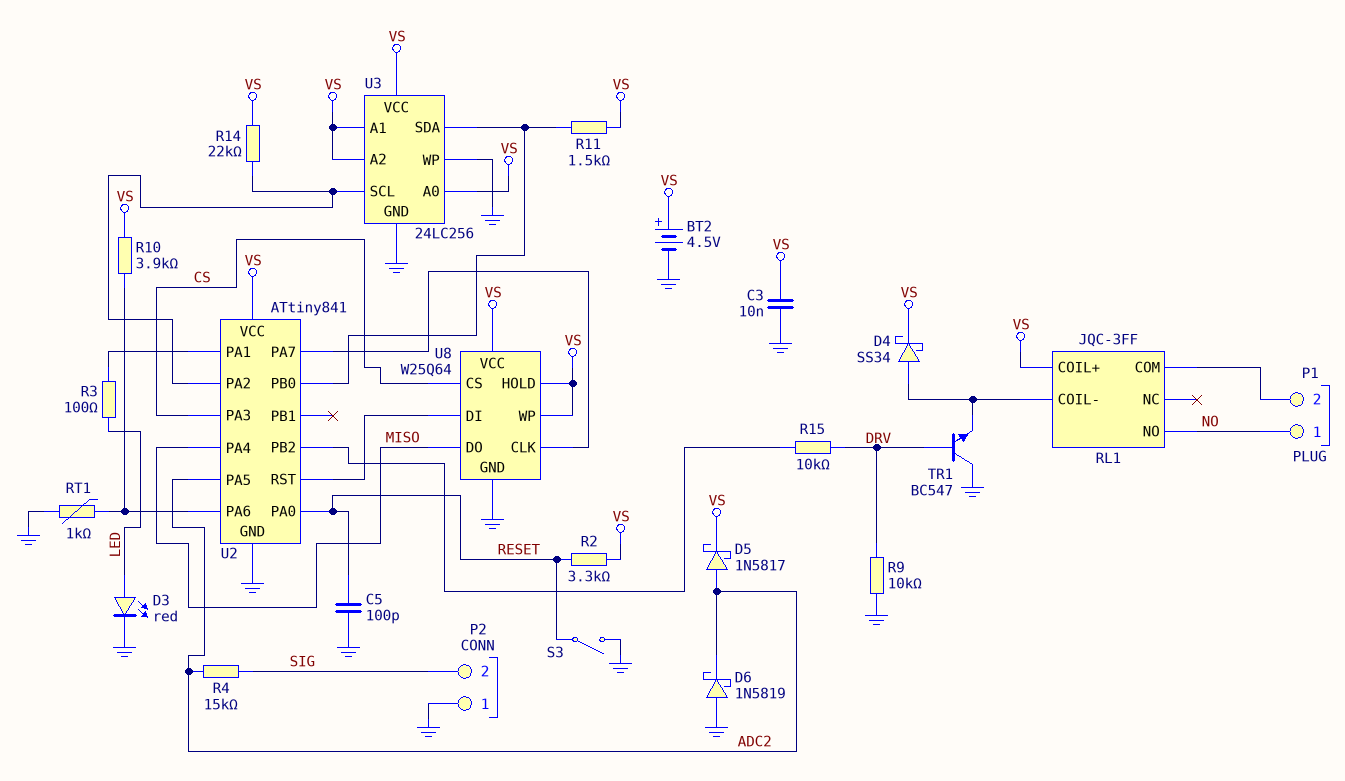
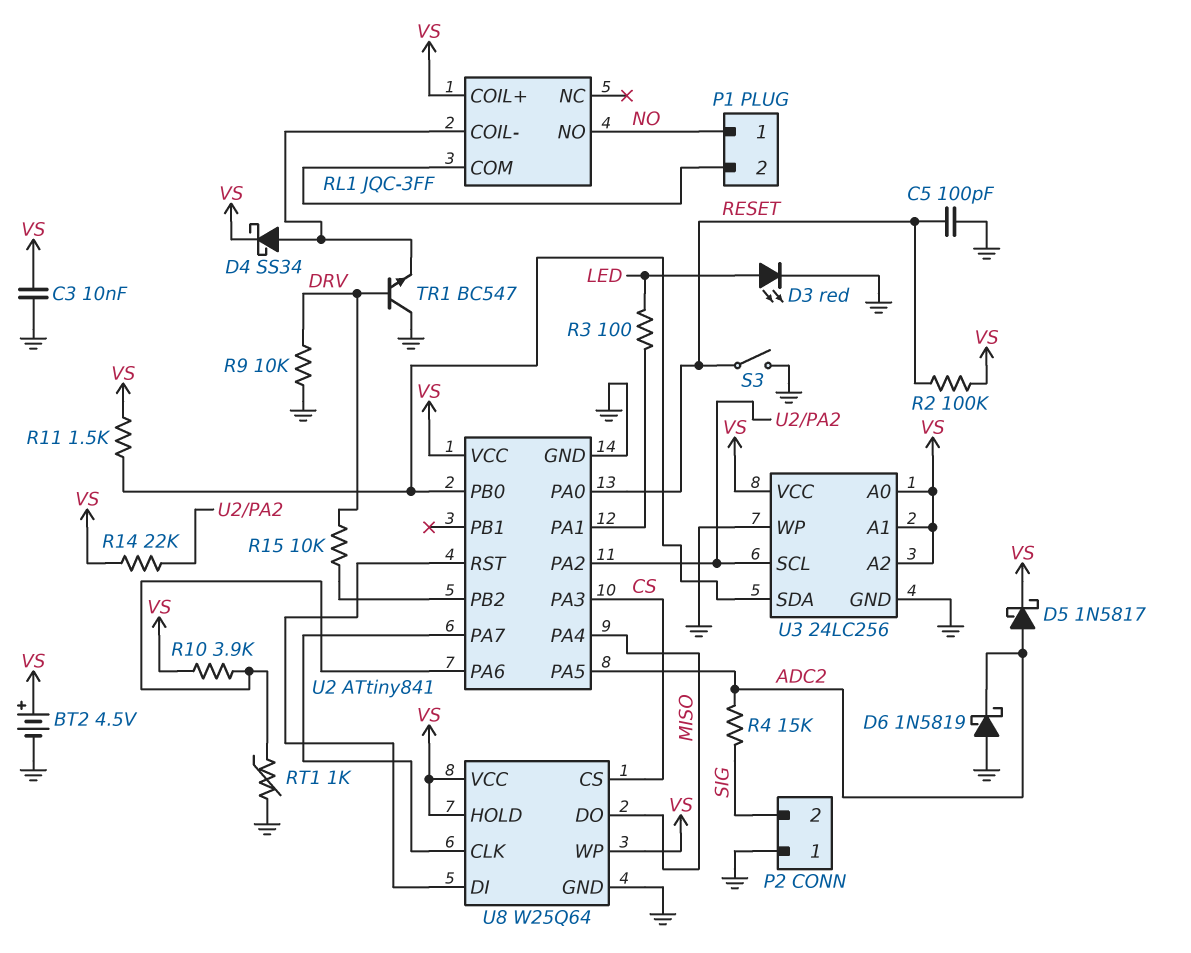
R2: 3.3k (RESET, VS) -> 100k (RESET, VS)

